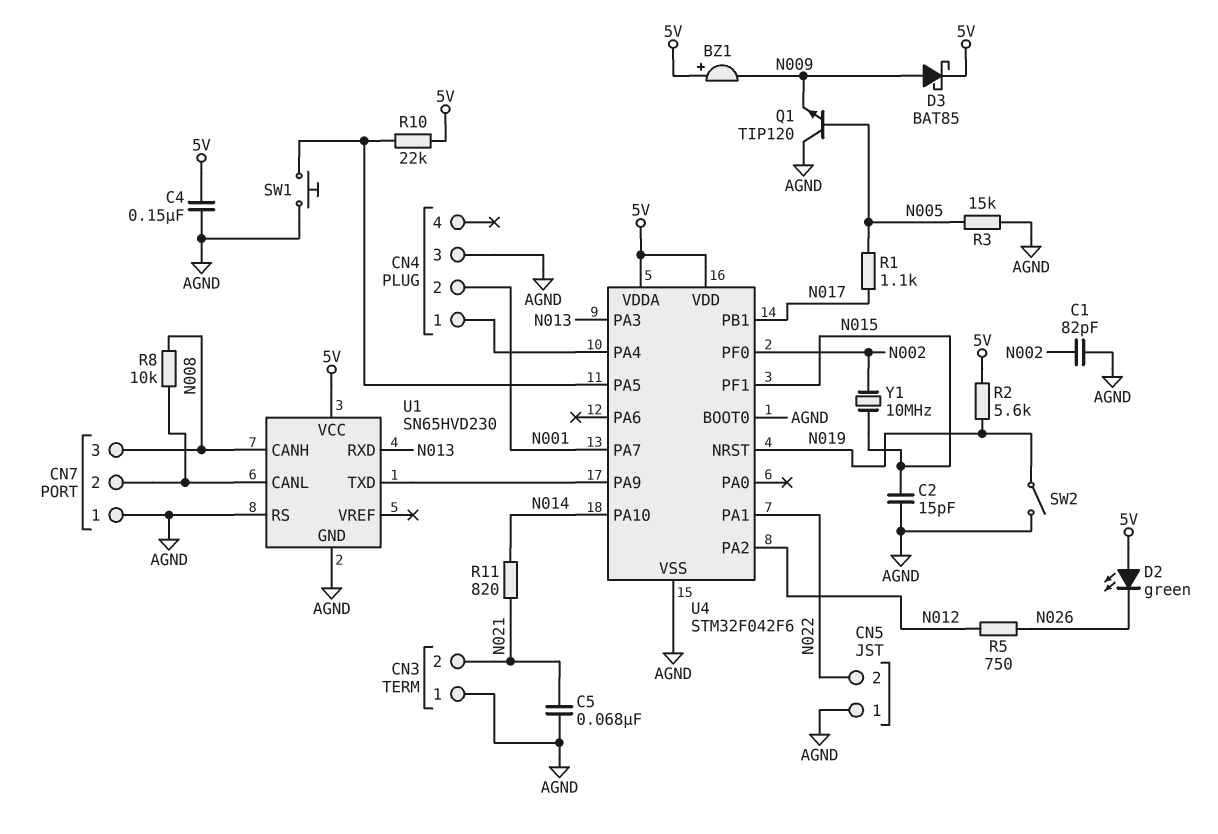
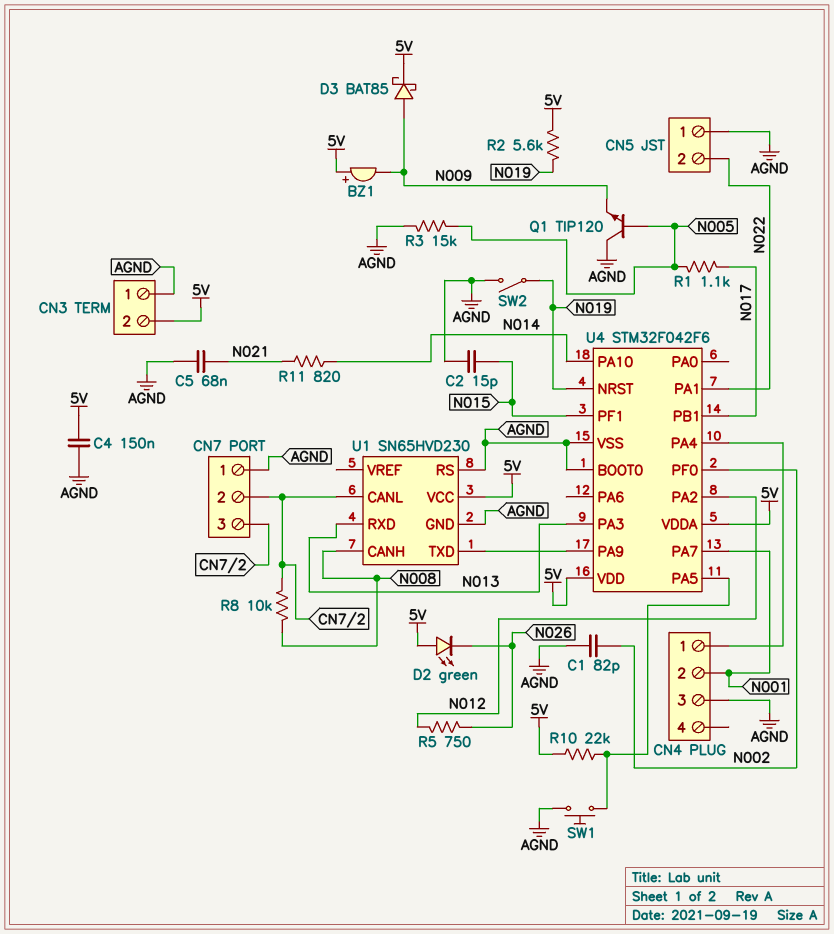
CN3 pin 2: N021 -> 5V
CN7 pin 3: N008 -> CN7/2
Y1: 10MHz (N002, N015) -> none

